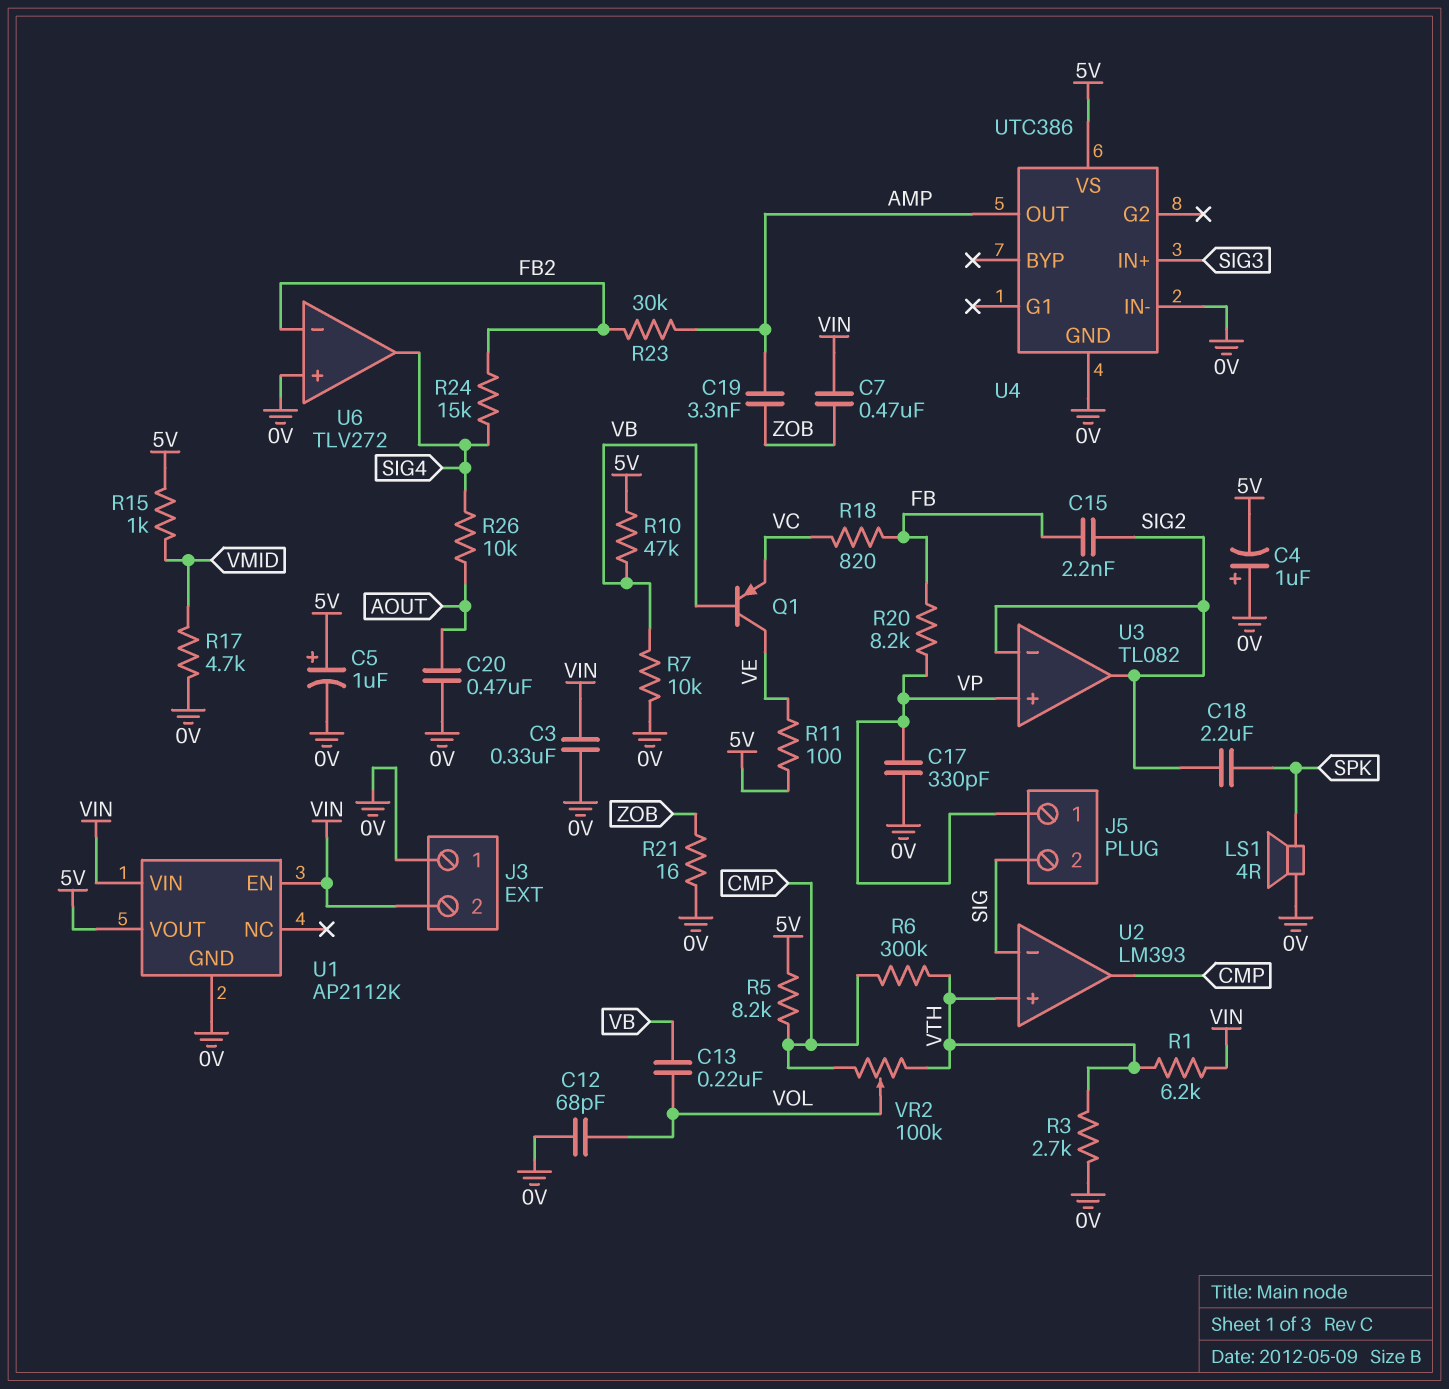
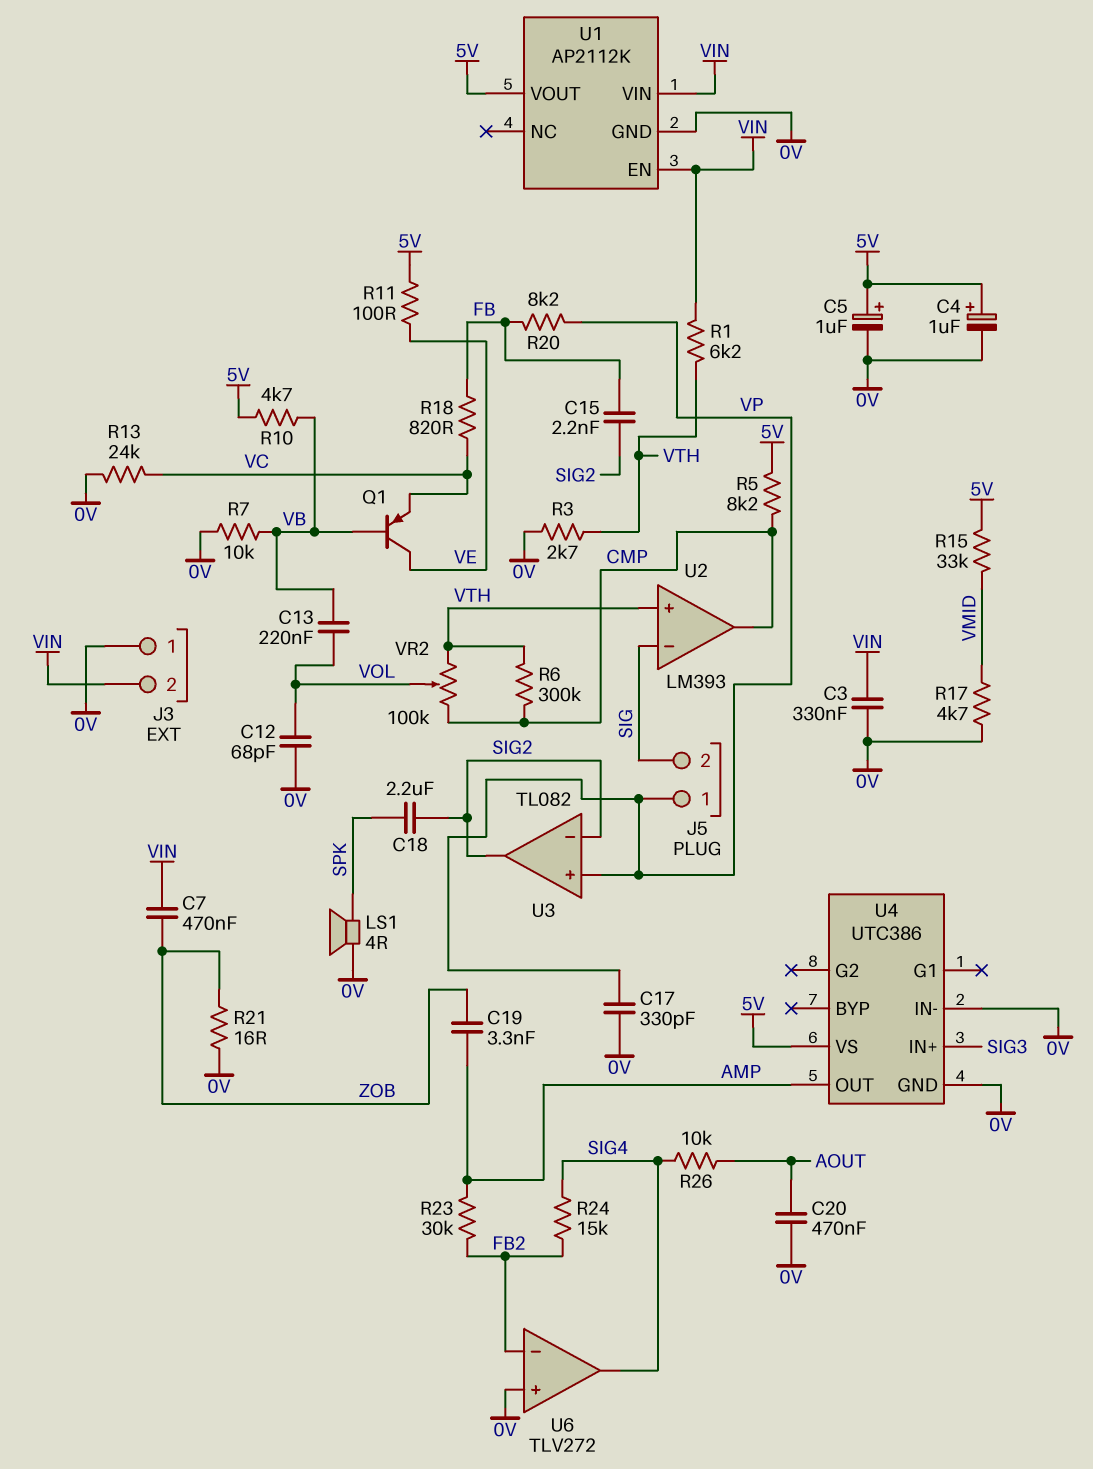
C4: 1uF (plus 0V, minus 5V) -> 1uF (plus 5V, minus 0V)
R10: 47k (5V, VB) -> 4.7k (5V, VB)
R13: none -> 24k (0V, VC)
R15: 1k (5V, VMID) -> 33k (5V, VMID)

